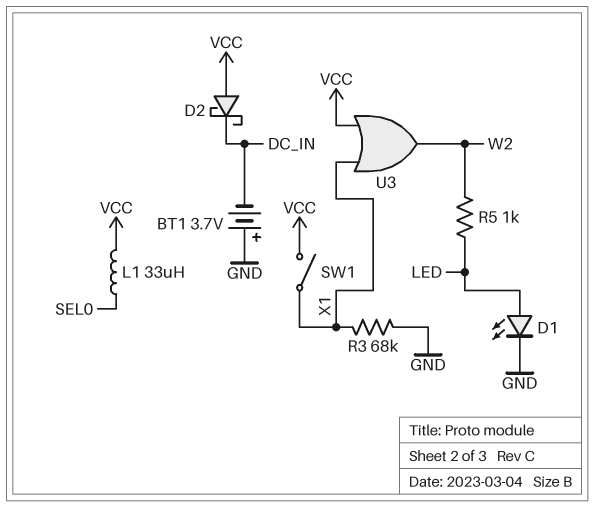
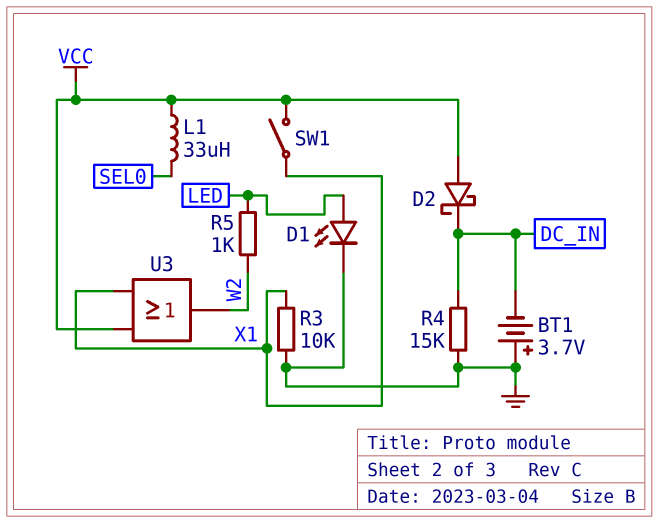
R3: 68k (GND, X1) -> 10k (GND, X1)
R4: none -> 15k (DC_IN, GND)

